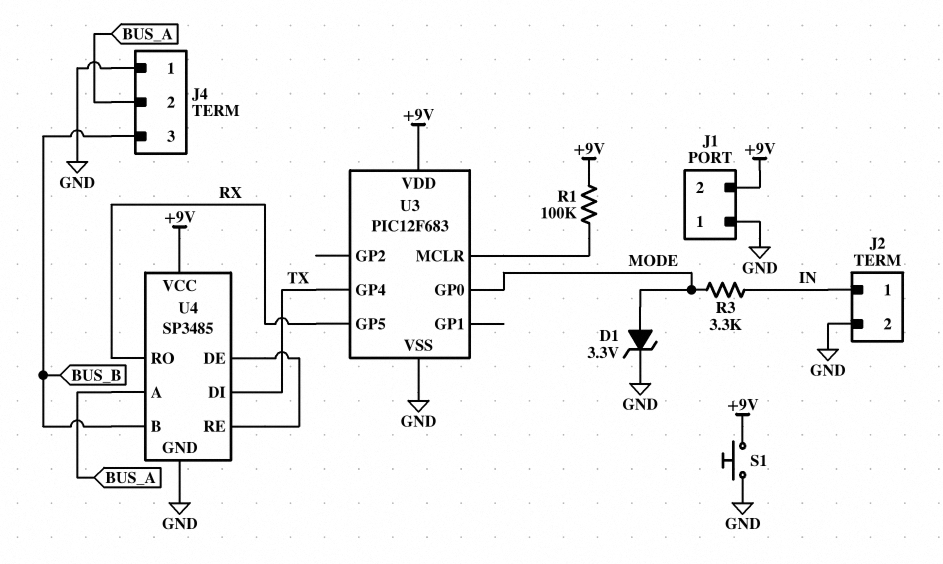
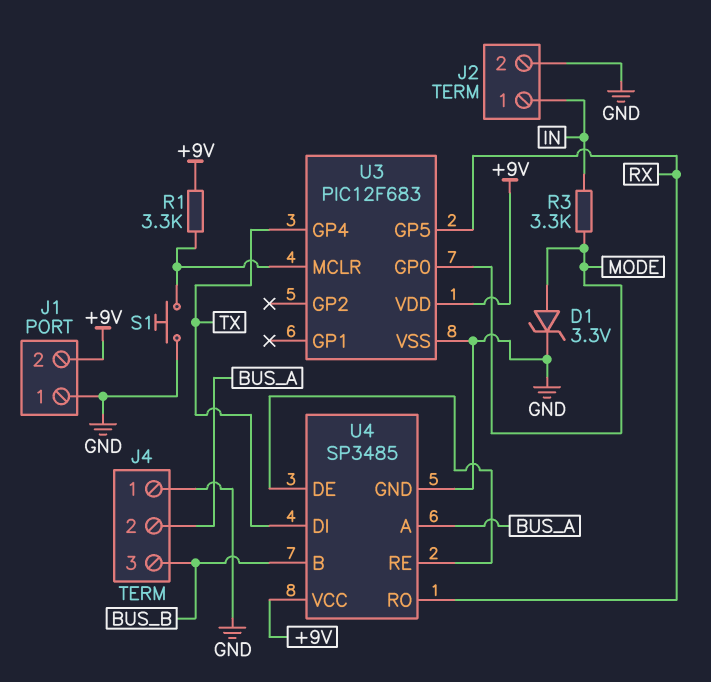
R1: 100k (+9V, U3/MCLR) -> 3.3k (+9V, U3/MCLR)
S1: button (+9V, GND) -> button (GND, U3/MCLR)

